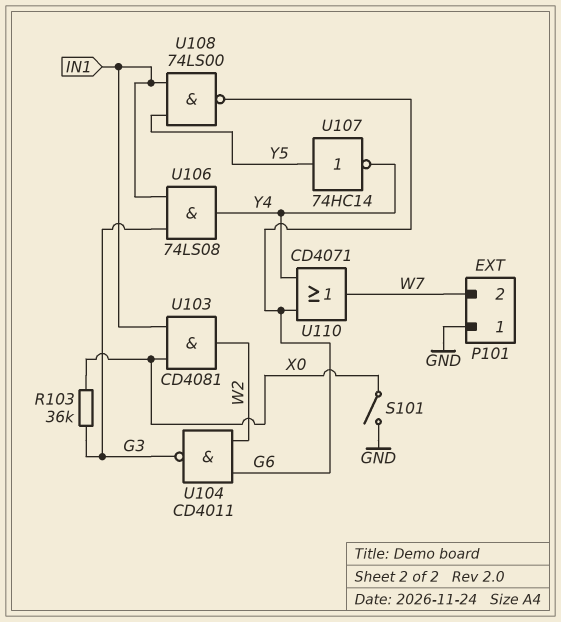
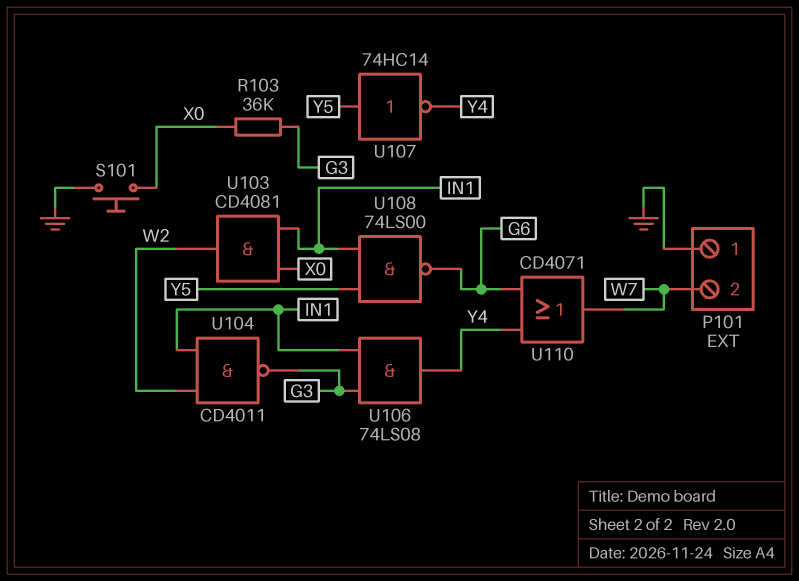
S101: switch (GND, X0) -> button (GND, X0)
U104: NAND CD4011 (in G6, in W2, out G3) -> NAND CD4011 (in IN1, in W2, out G3)

